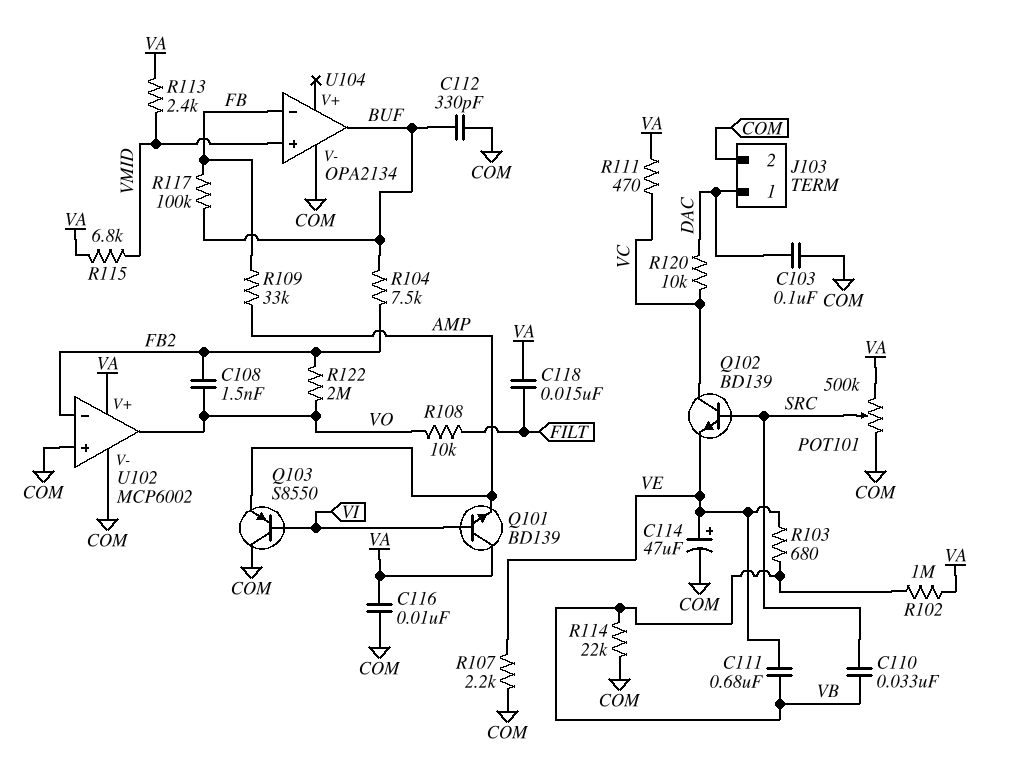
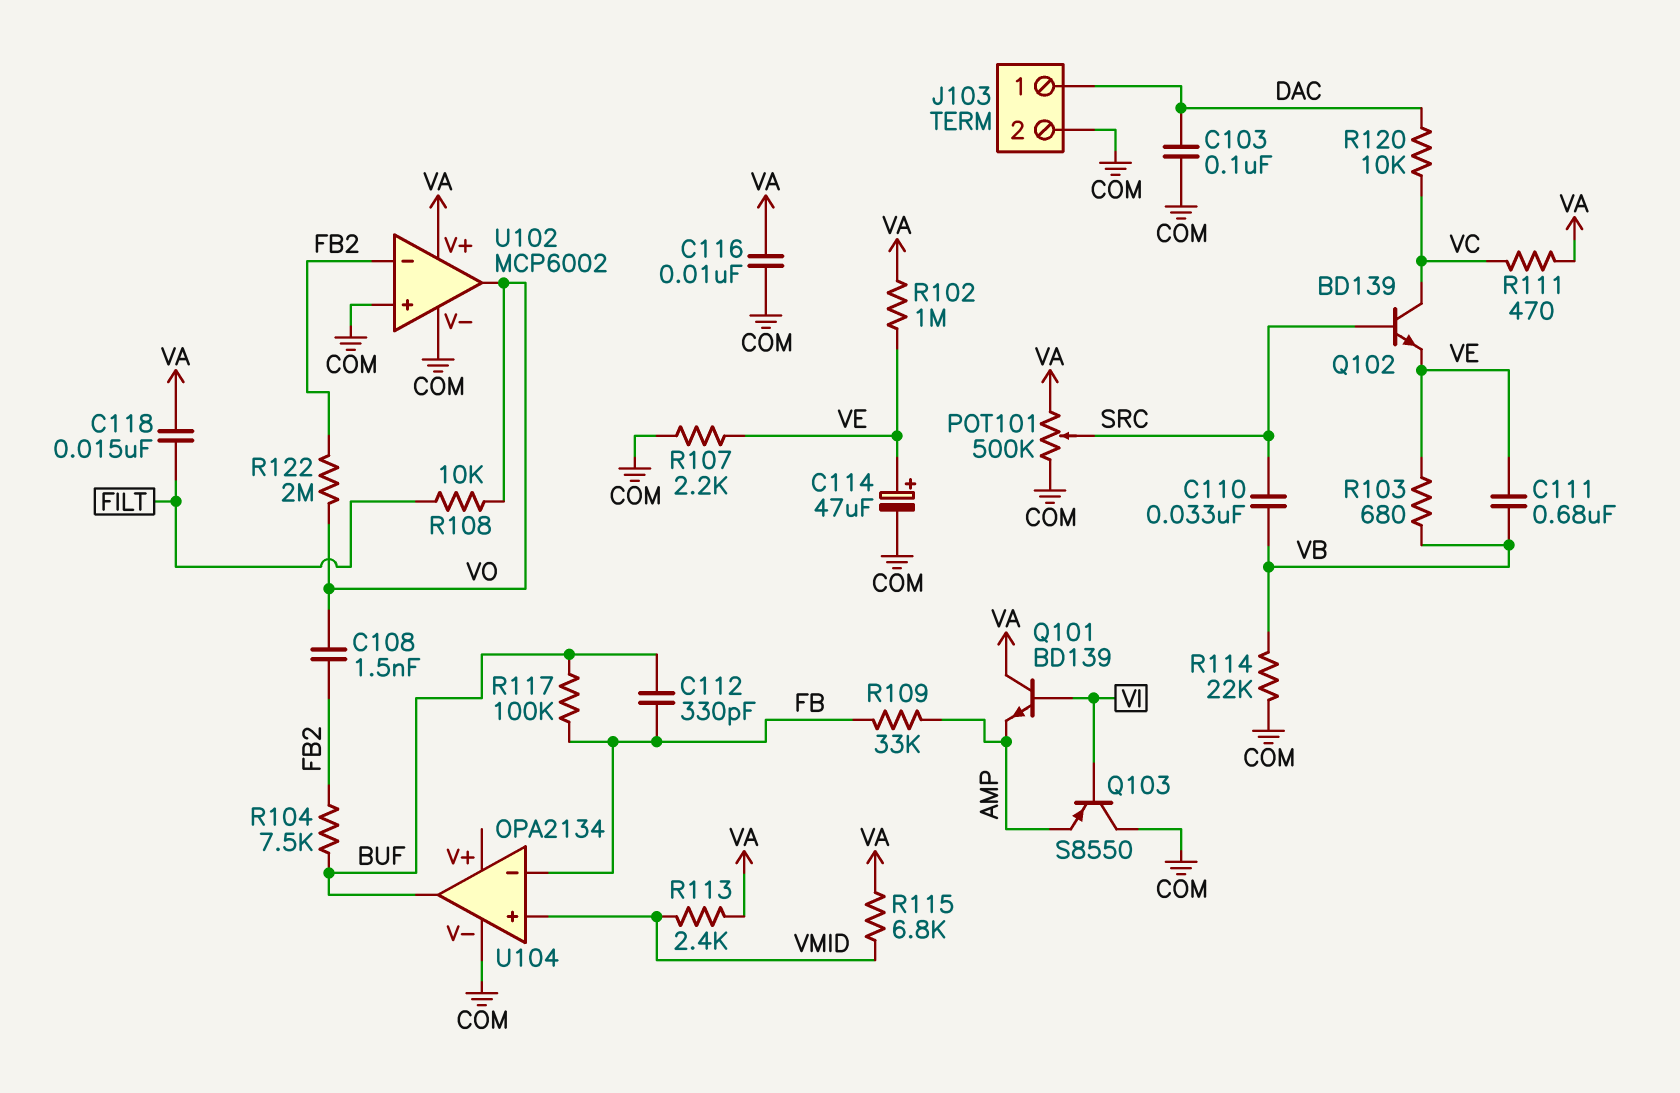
C112: 330pF (BUF, COM) -> 330pF (BUF, FB)
R102: 1M (VA, VB) -> 1M (VA, VE)

